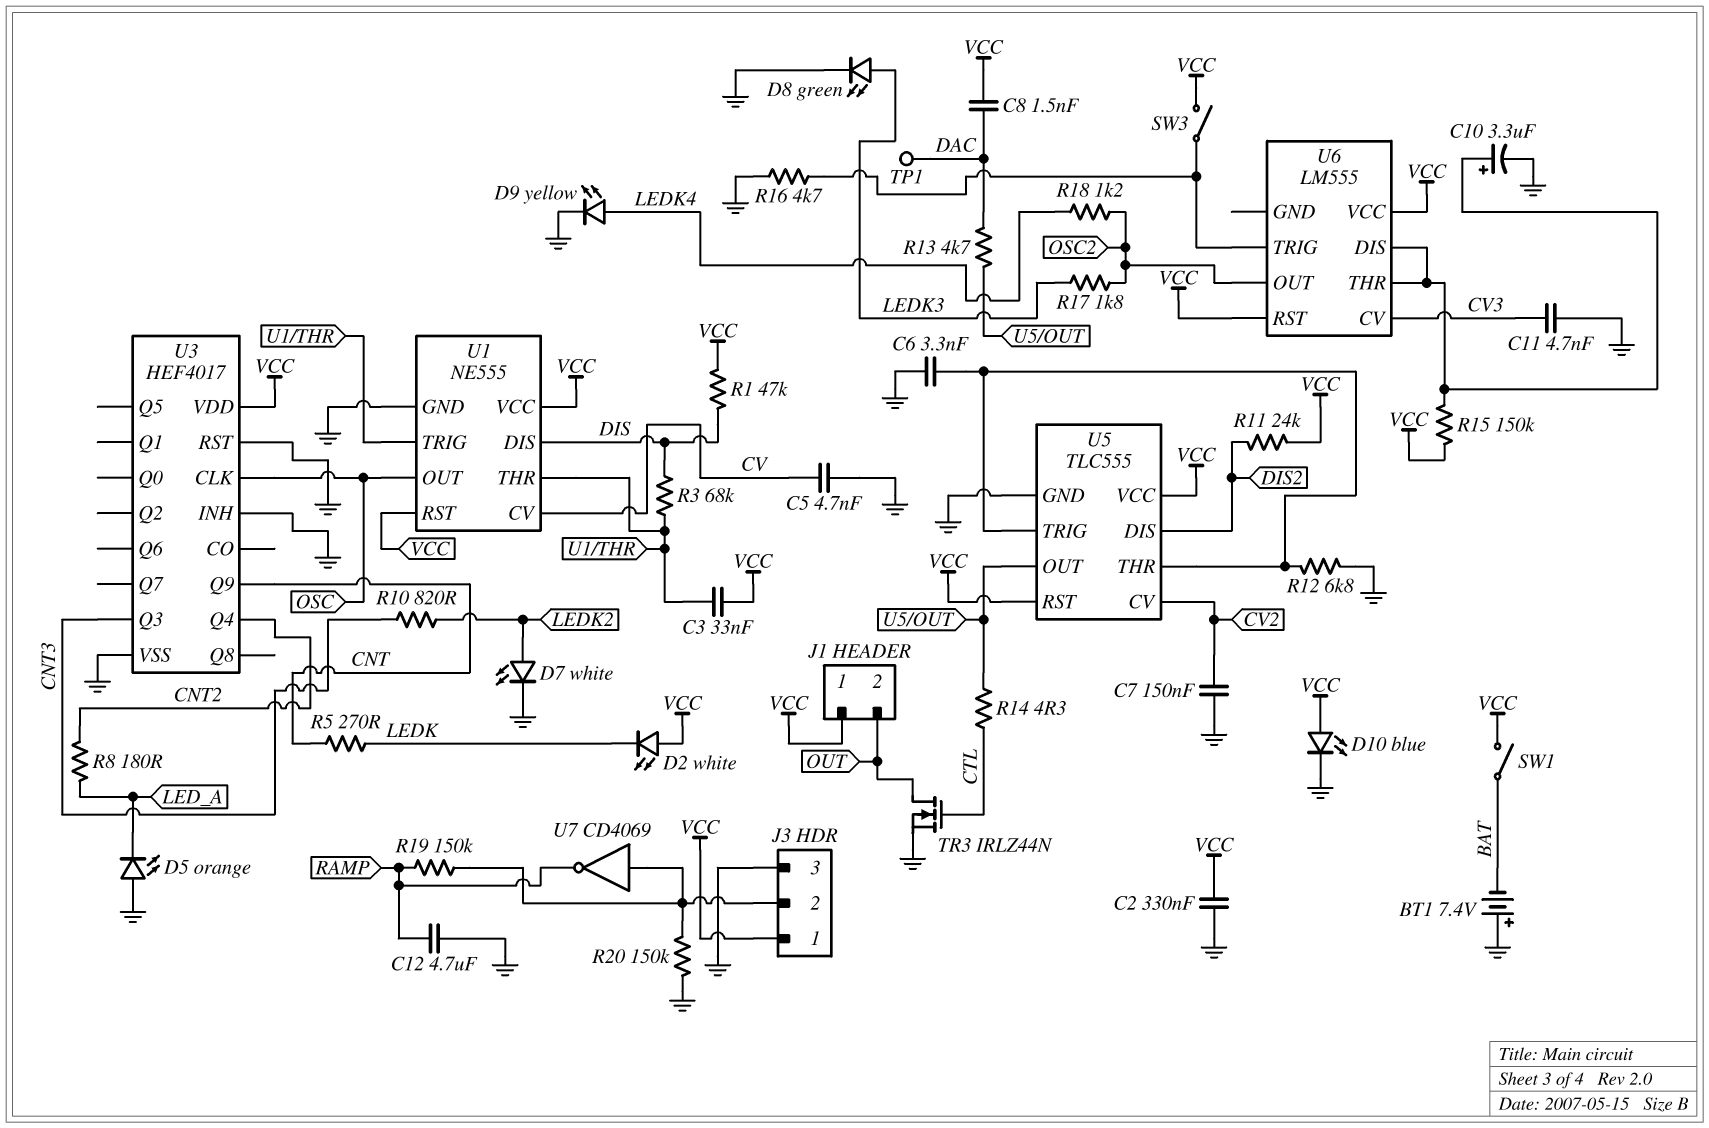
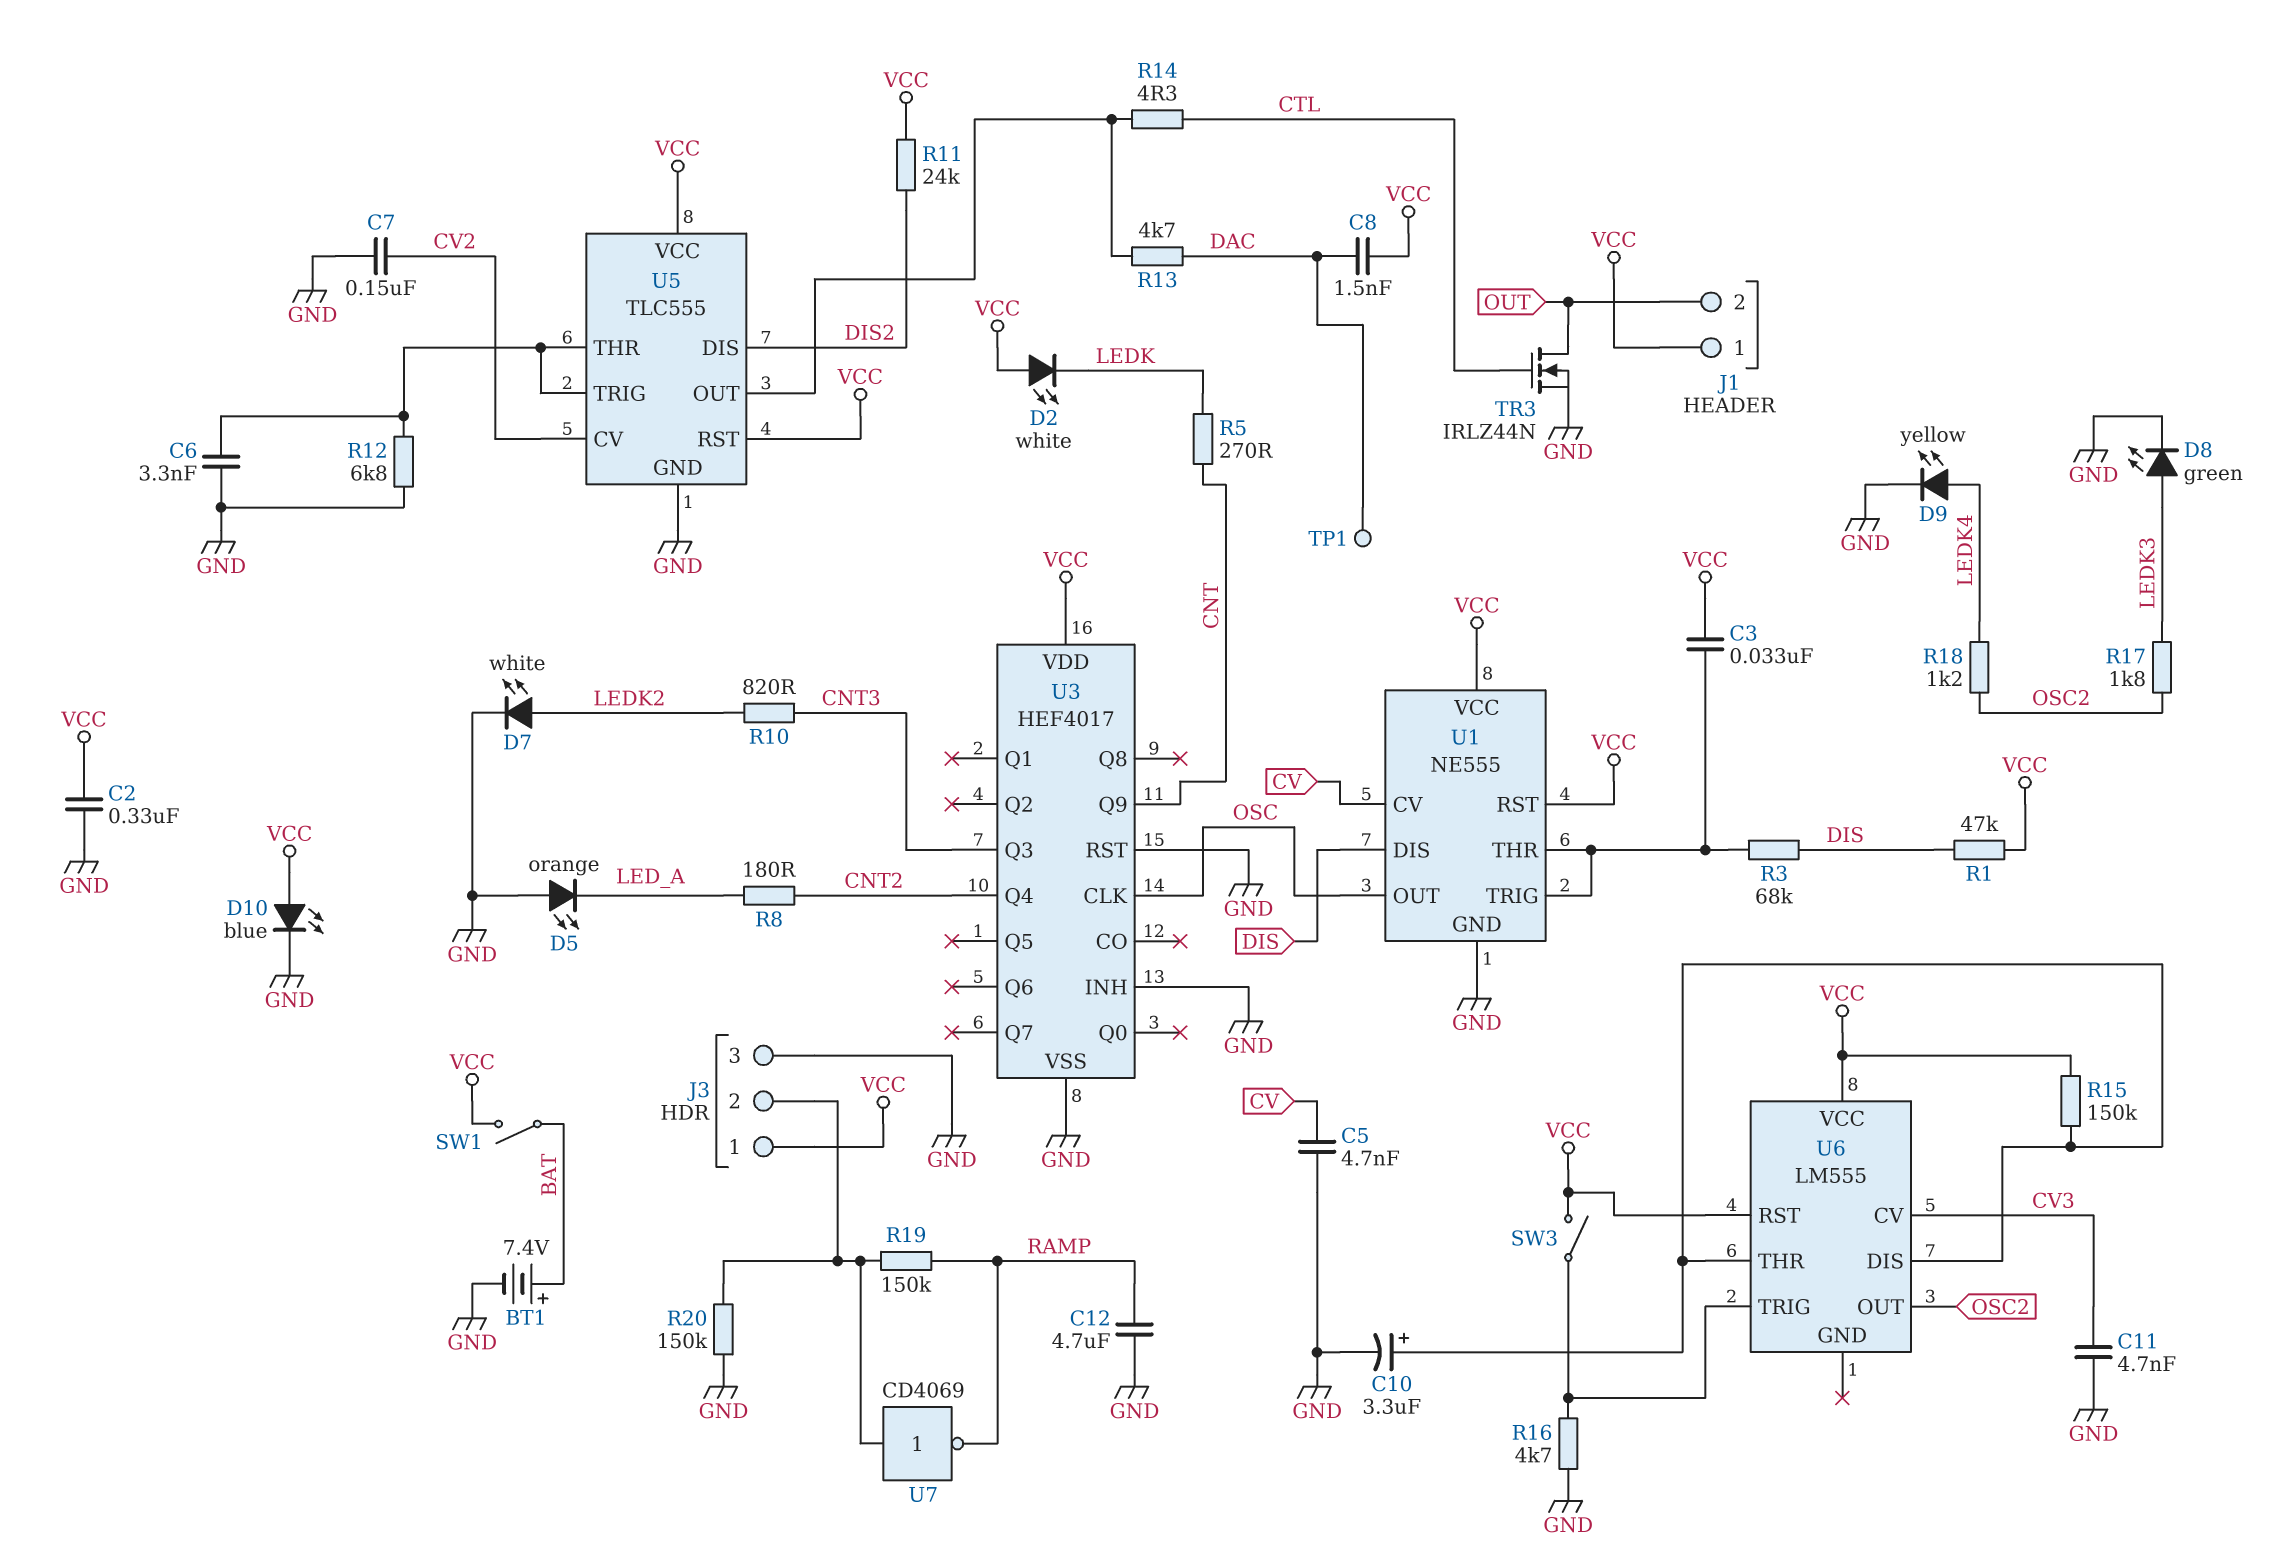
BT1: 7.4V (plus GND, minus BAT) -> 7.4V (plus BAT, minus GND)

